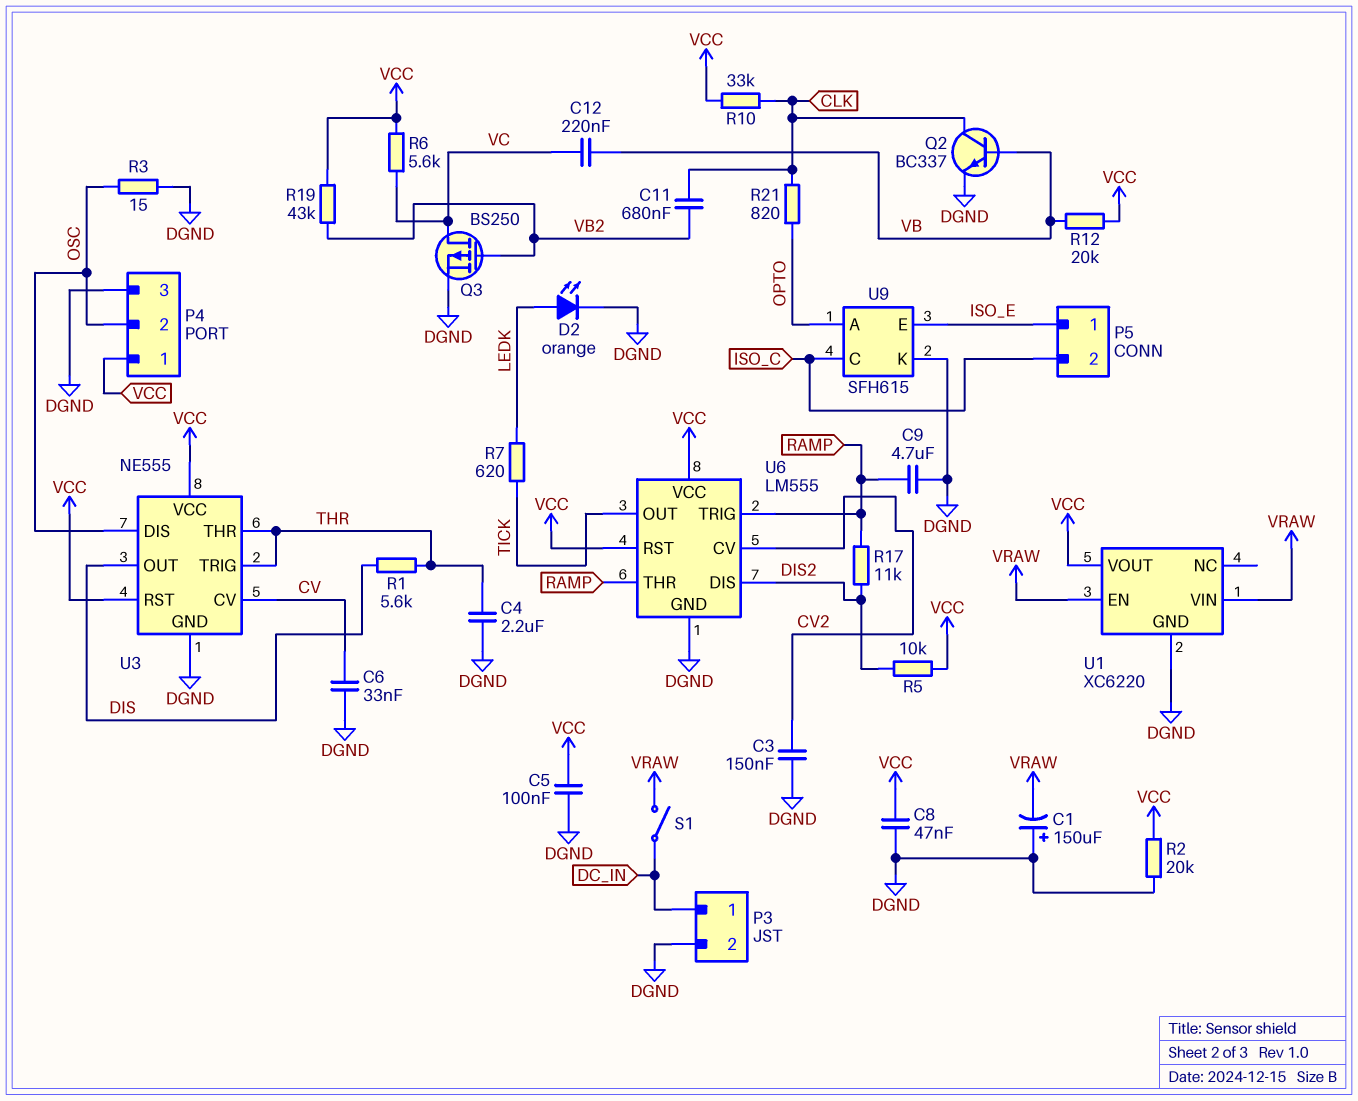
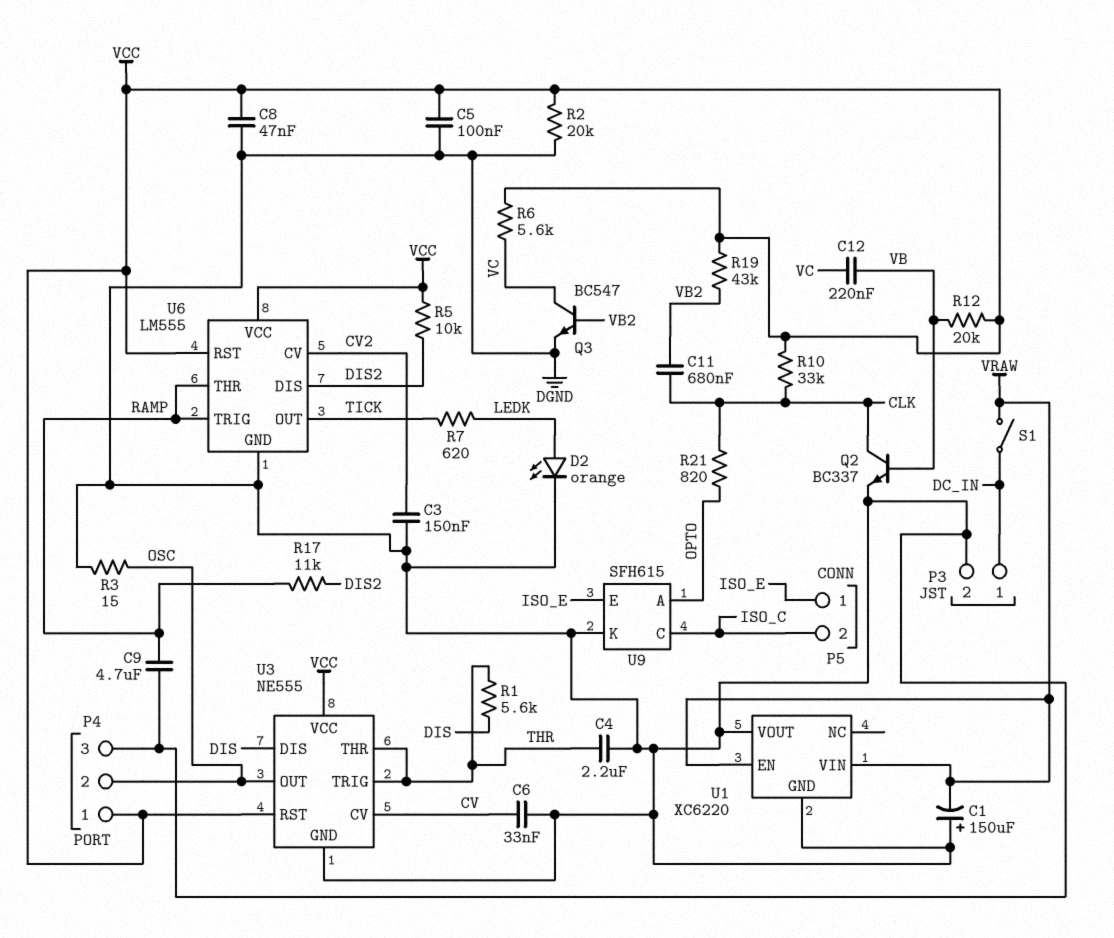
Q3: PMOS BS250 (G VB2, D VC, S DGND) -> NPN BC547 (B VB2, C VC, E DGND)
U1 pin VOUT: VCC -> DGND
U3 pin DIS: OSC -> DIS
U3 pin OUT: DIS -> OSC

